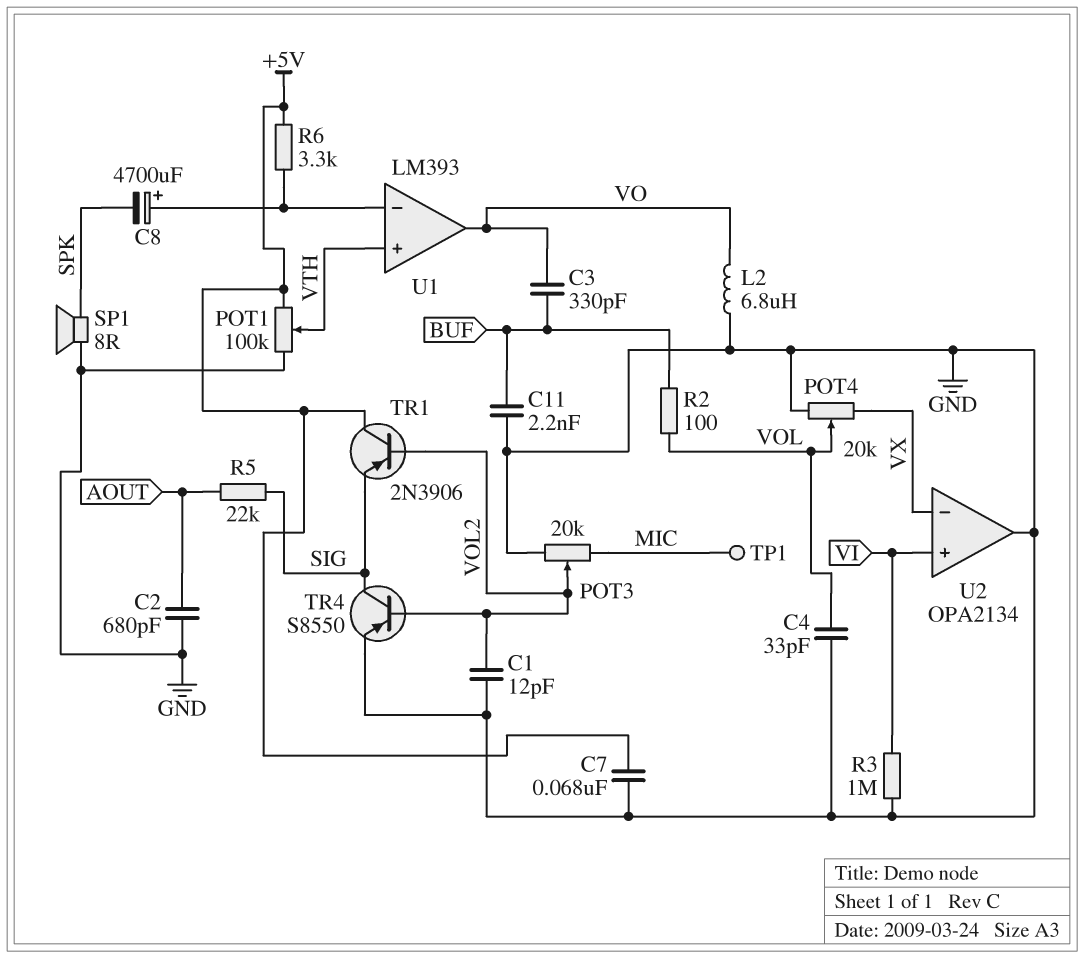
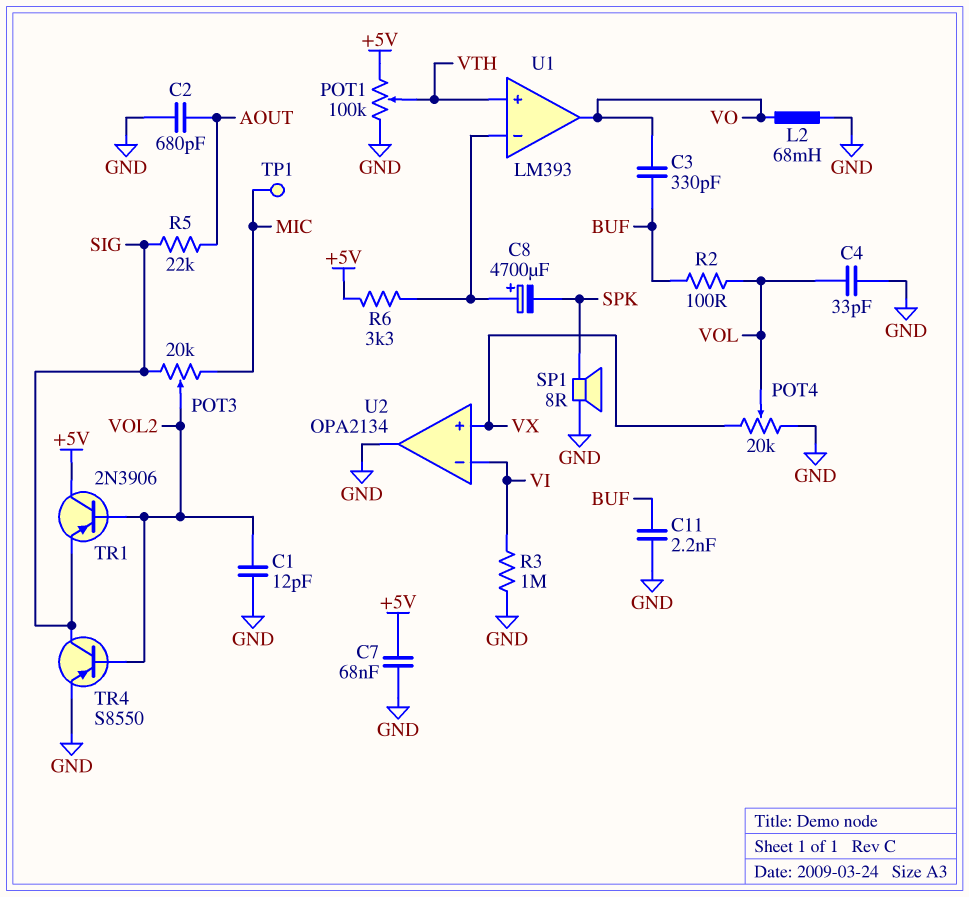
L2: 6.8uH (GND, VO) -> 68mH (GND, VO)
POT3: 20k (GND, MIC, wiper VOL2) -> 20k (MIC, SIG, wiper VOL2)
U2 pin in+: VI -> VX
U2 pin in-: VX -> VI

